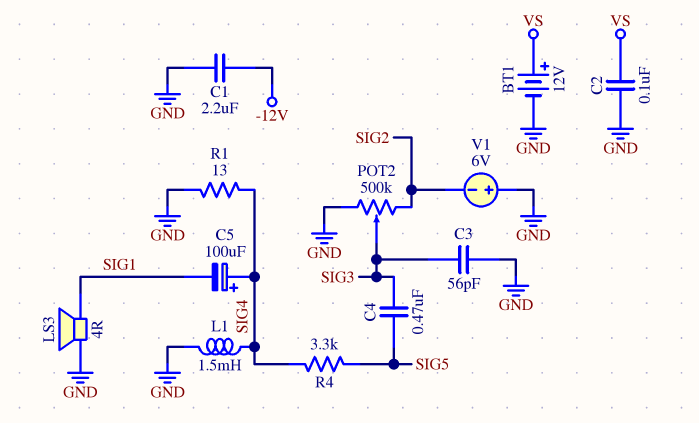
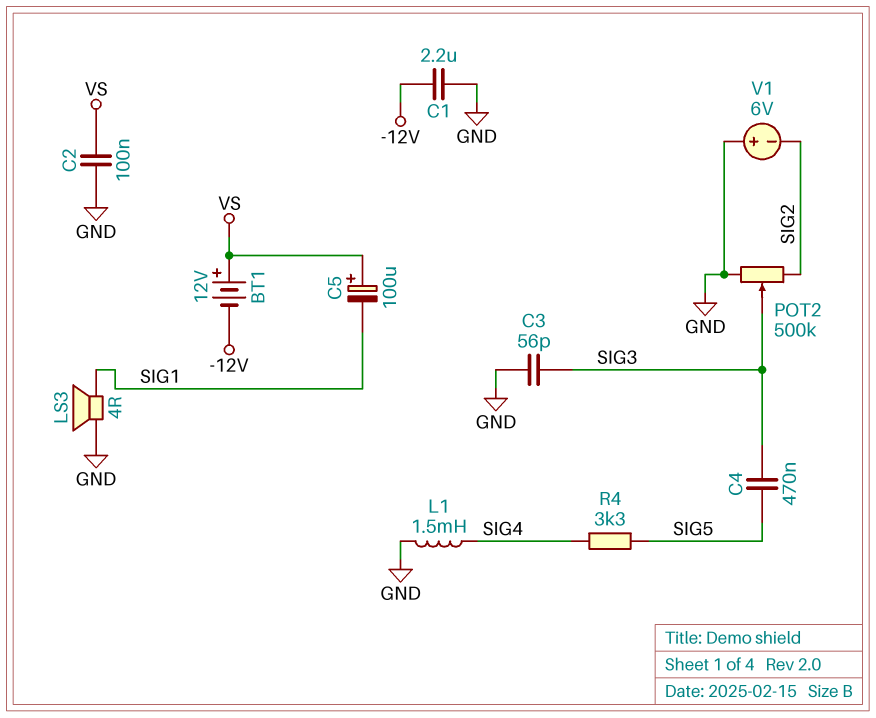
BT1: 12V (plus VS, minus GND) -> 12V (plus VS, minus -12V)
C5: 100uF (plus SIG4, minus SIG1) -> 100uF (plus VS, minus SIG1)
R1: 13 (GND, SIG4) -> none

